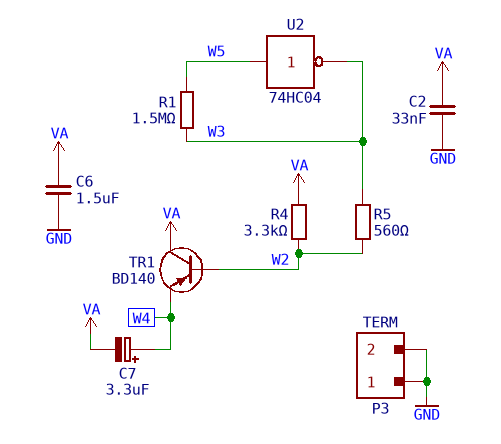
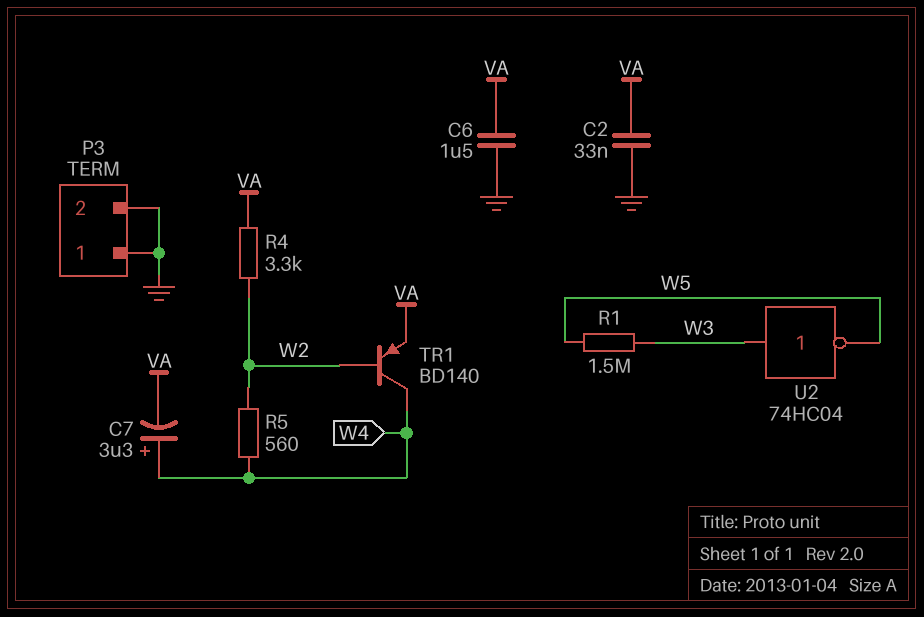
R5: 560 (W2, W3) -> 560 (W2, W4)
TR1: PNP BD140 (B W2, C VA, E W4) -> PNP BD140 (B W2, C W4, E VA)
U2: NOT 74HC04 (in W5, out W3) -> NOT 74HC04 (in W3, out W5)

